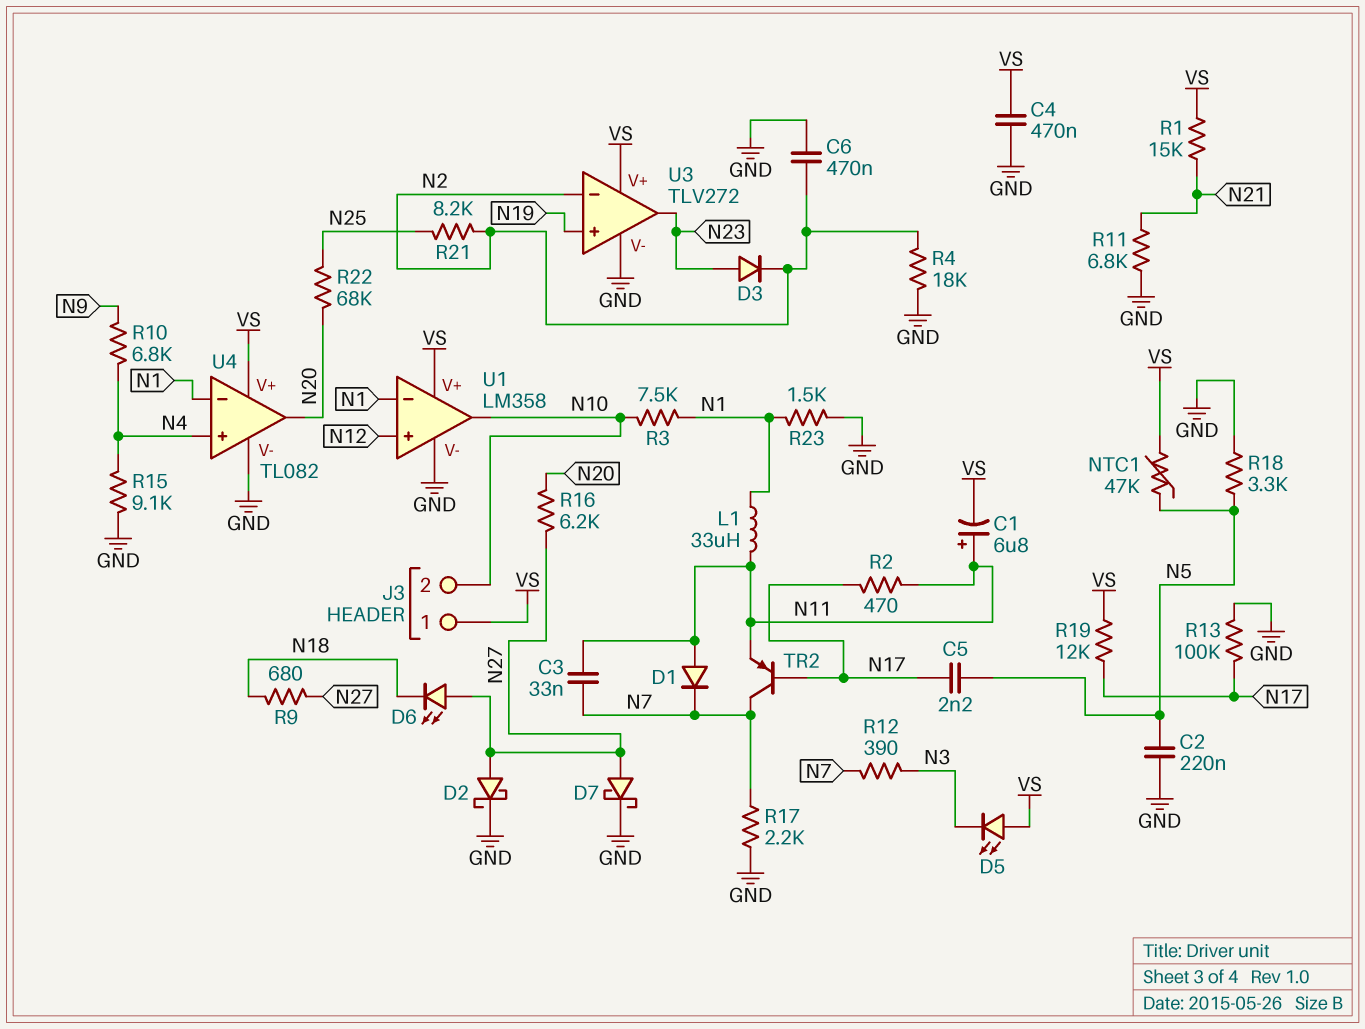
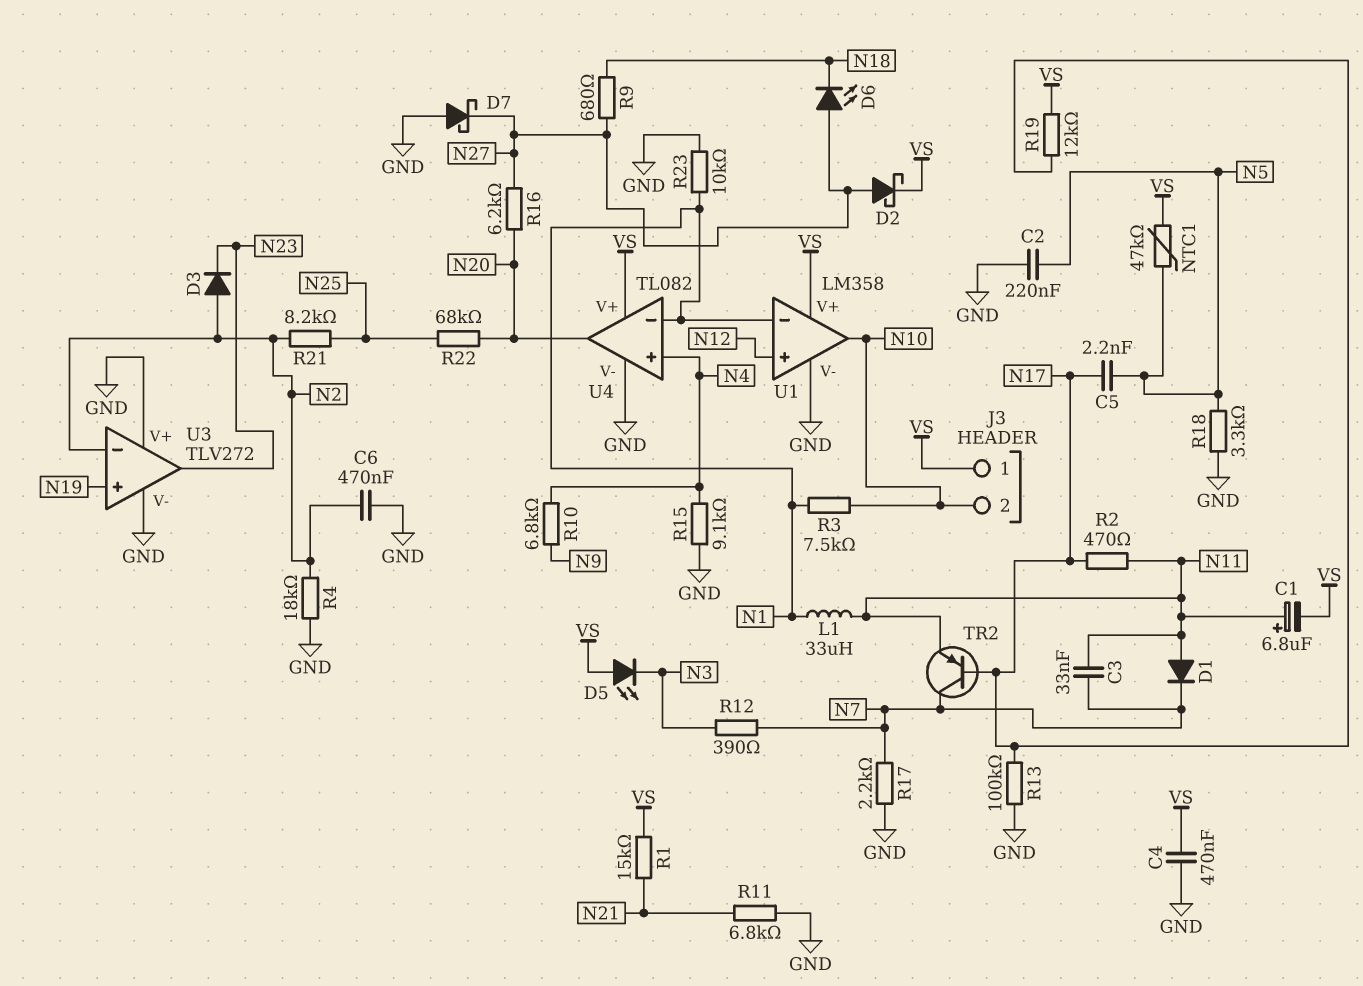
D2: schottky (A N27, K GND) -> schottky (A N27, K VS)
D3: diode (A N23, K N2) -> diode (A N2, K N23)
D7: schottky (A N27, K GND) -> schottky (A GND, K N27)
R23: 1.5k (GND, N1) -> 10k (GND, N1)
U3 pin V+: VS -> GND

